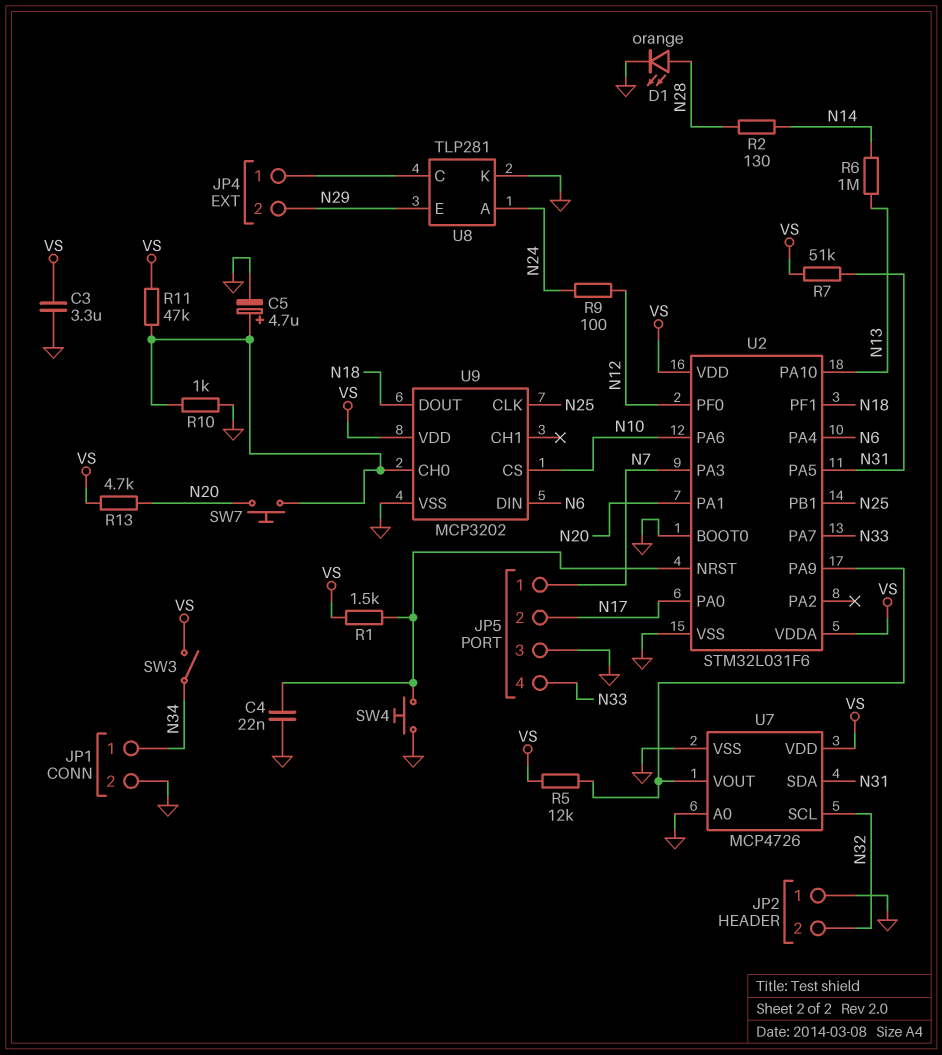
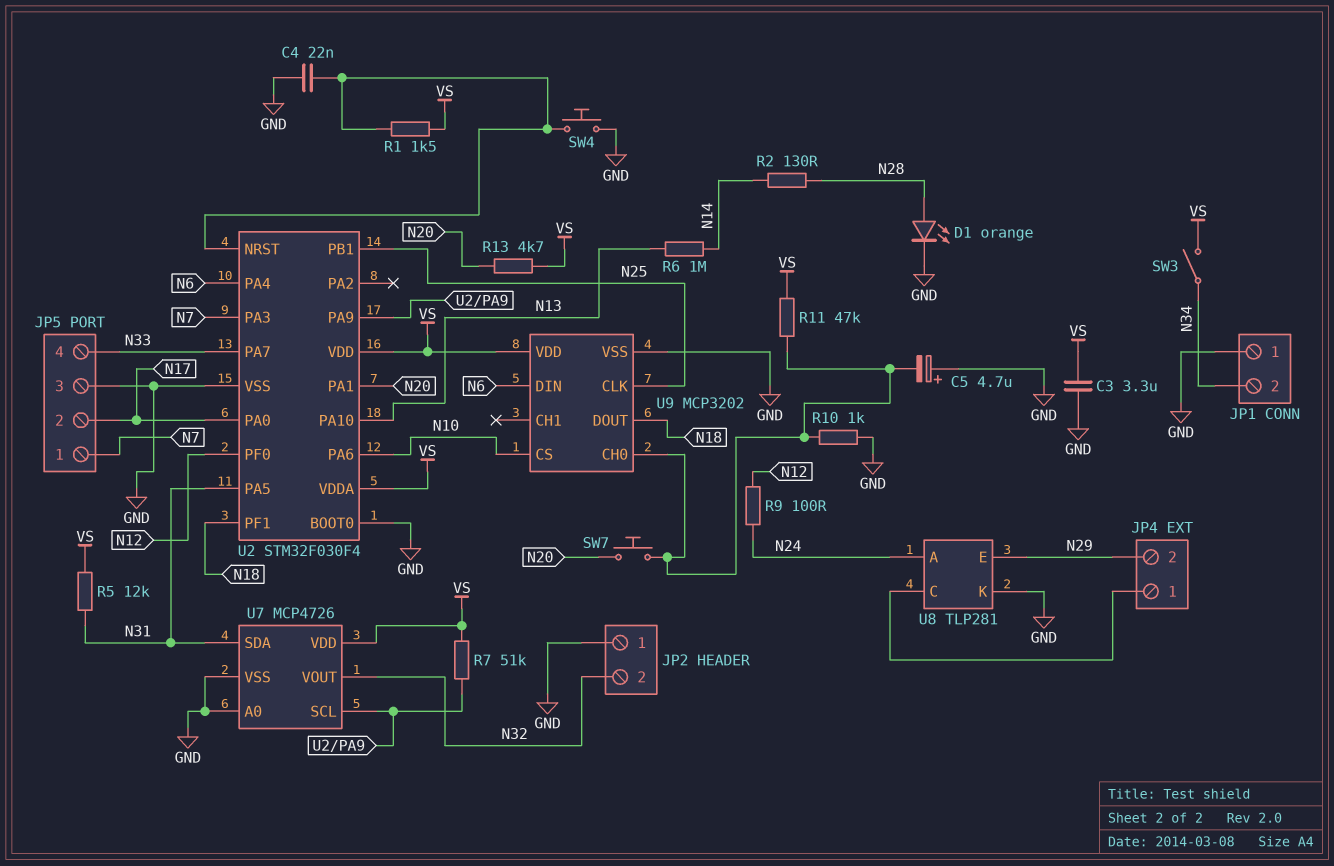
C5: 4.7uF (plus U9/CH0, minus GND) -> 4.7uF (plus GND, minus U9/CH0)
JP1 pin 1: N34 -> GND
JP1 pin 2: GND -> N34
R5: 12k (U2/PA9, VS) -> 12k (N31, VS)
R7: 51k (N31, VS) -> 51k (U2/PA9, VS)
U2: STM32L031F6 -> STM32F030F4
U7 pin SCL: N32 -> U2/PA9
U7 pin VOUT: U2/PA9 -> N32

